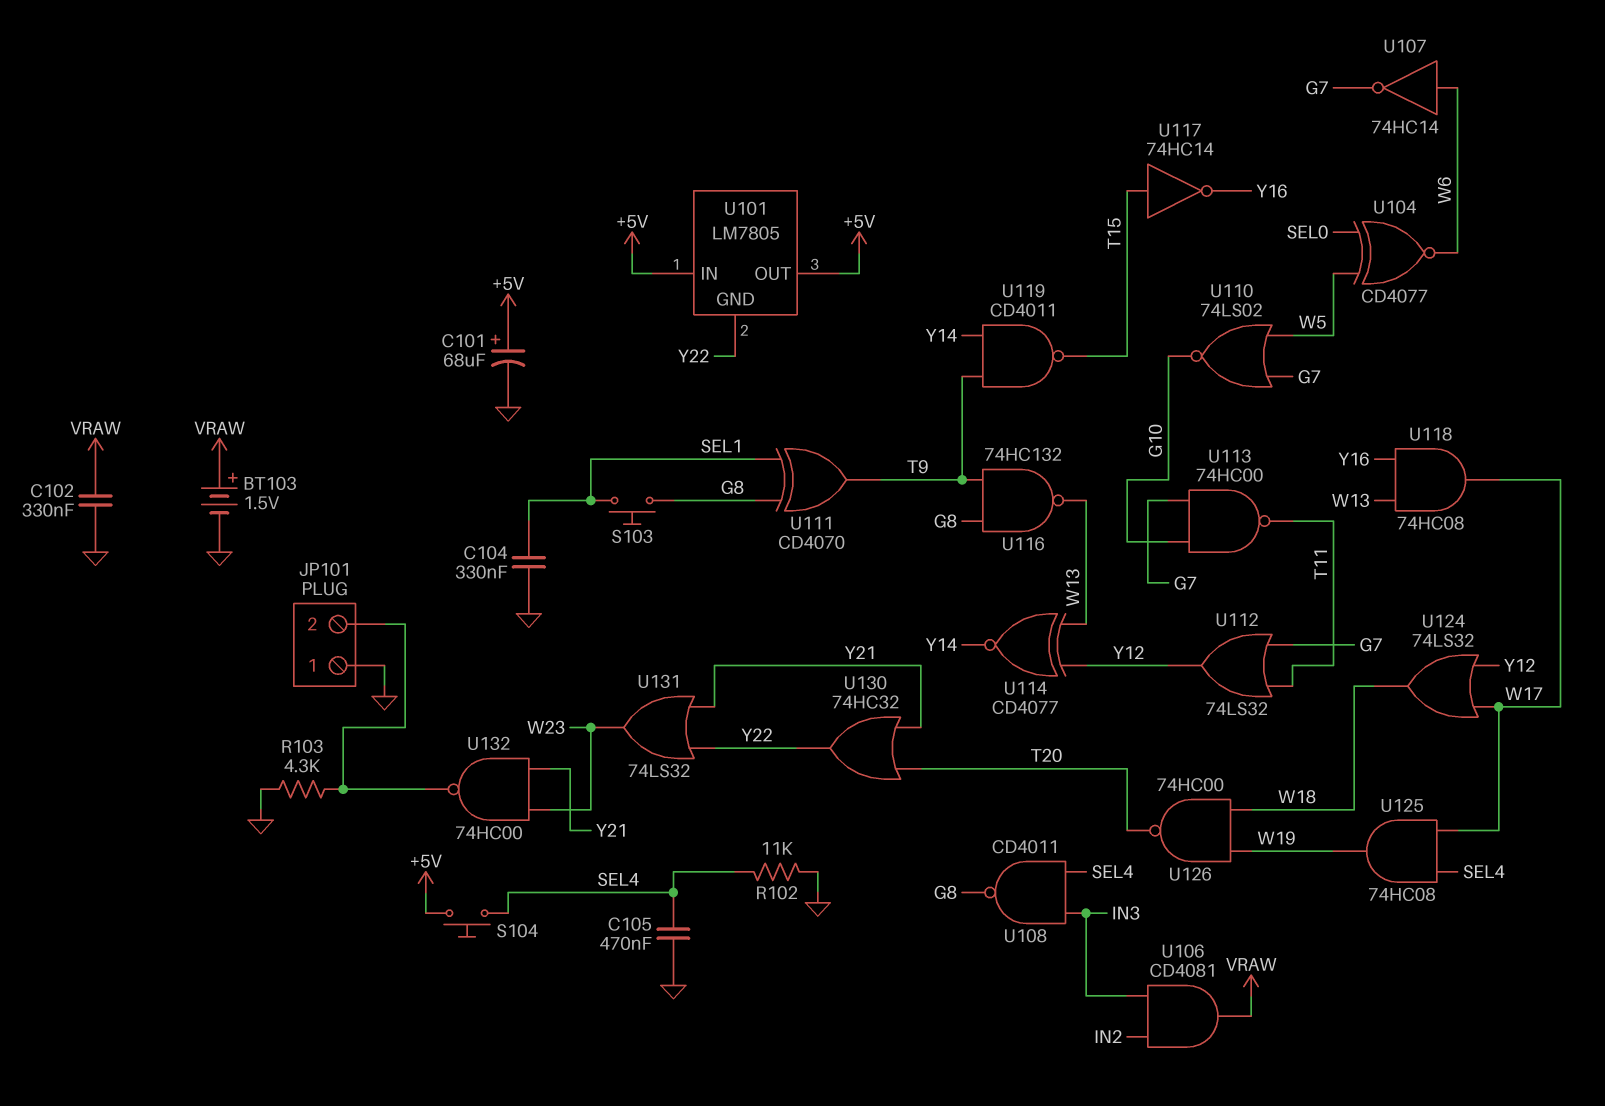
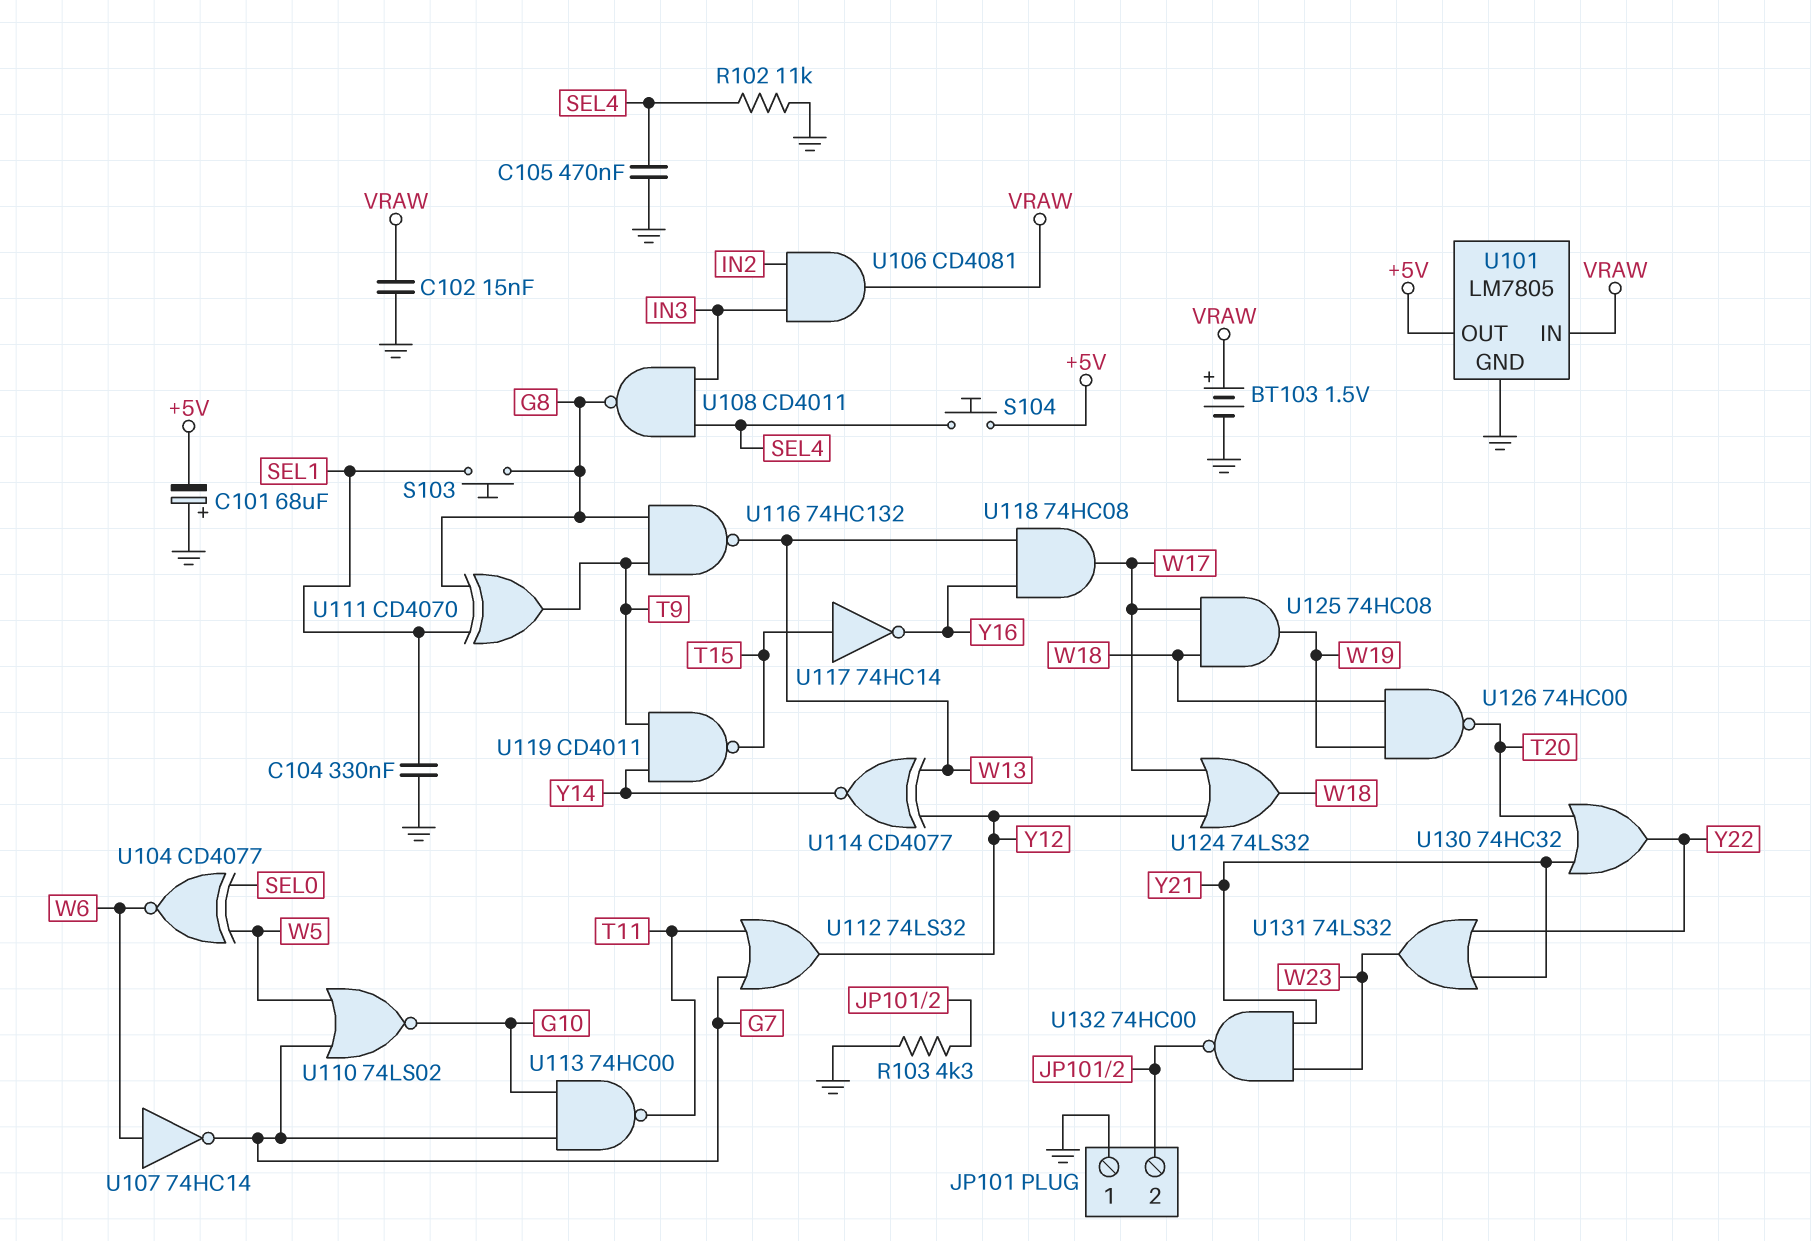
C101: 68uF (plus +5V, minus GND) -> 68uF (plus GND, minus +5V)
C102: 330nF (GND, VRAW) -> 15nF (GND, VRAW)
U101 pin GND: Y22 -> GND
U101 pin IN: +5V -> VRAW
U125: AND 74HC08 (in SEL4, in W17, out W19) -> AND 74HC08 (in W17, in W18, out W19)

